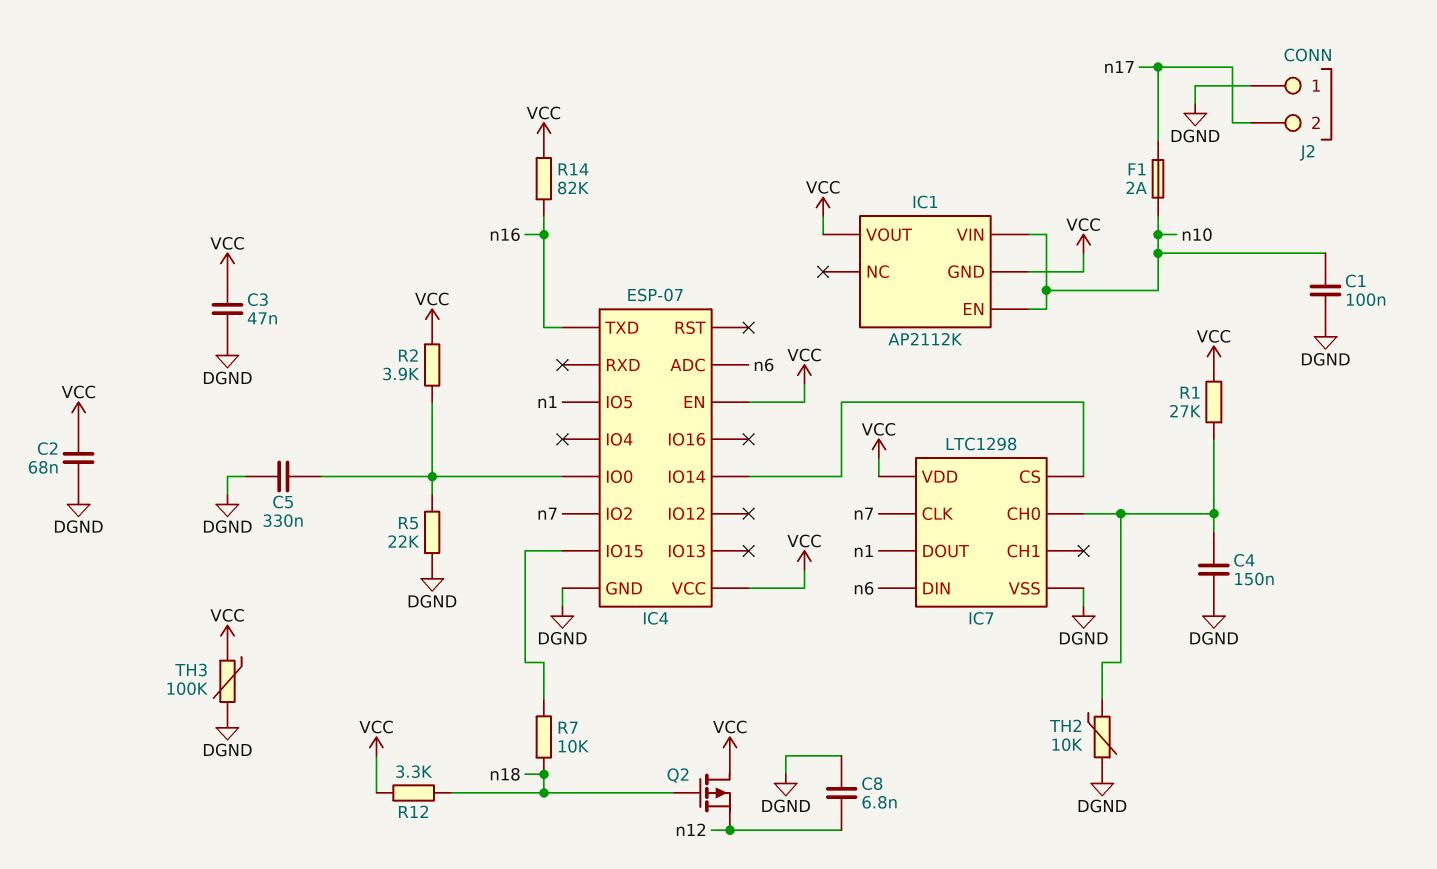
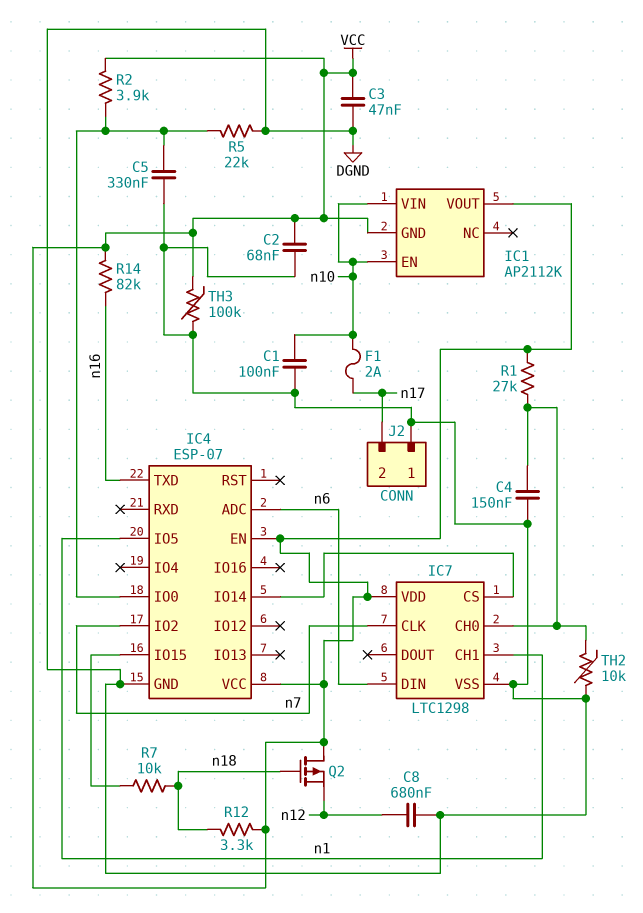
C8: 6.8nF (DGND, n12) -> 680nF (DGND, n12)
IC7 pin CH1: none -> n1
IC7 pin DOUT: n1 -> none

